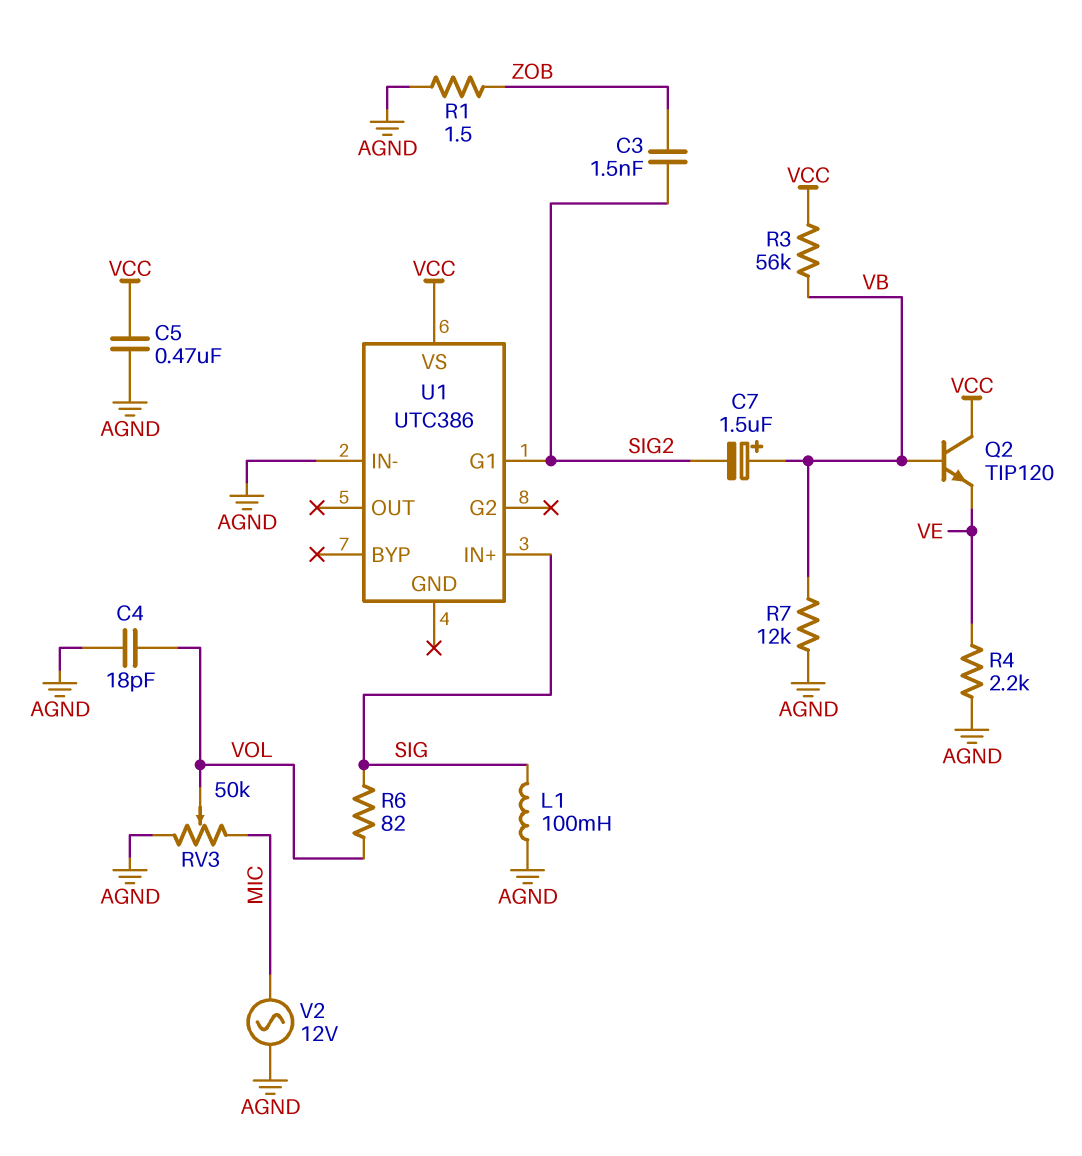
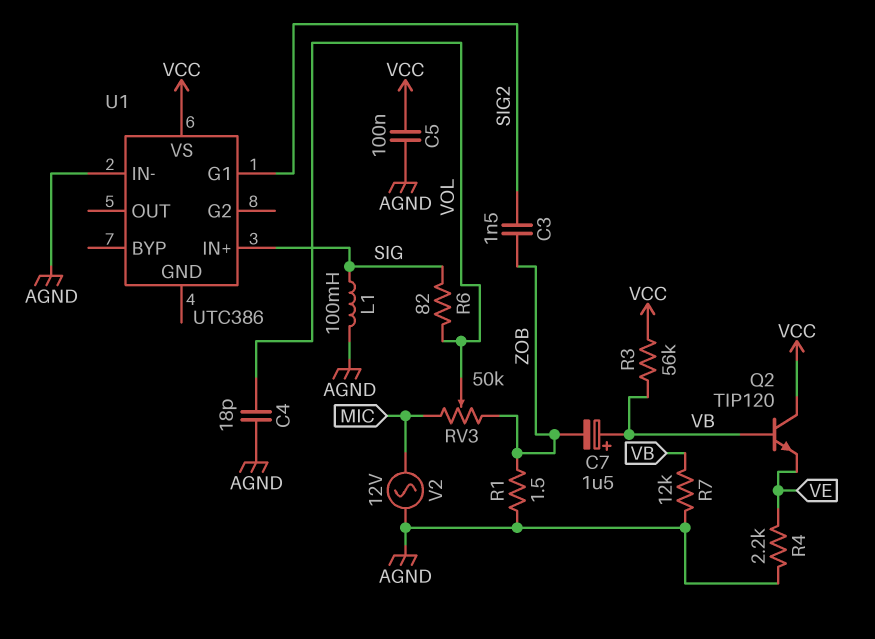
C5: 470nF (AGND, VCC) -> 100nF (AGND, VCC)
C7: 1.5uF (plus VB, minus SIG2) -> 1.5uF (plus VB, minus ZOB)
RV3: 50k (AGND, MIC, wiper VOL) -> 50k (MIC, ZOB, wiper VOL)

